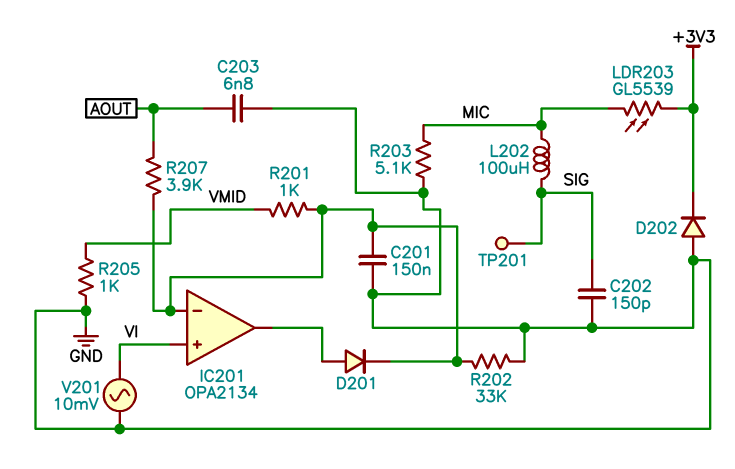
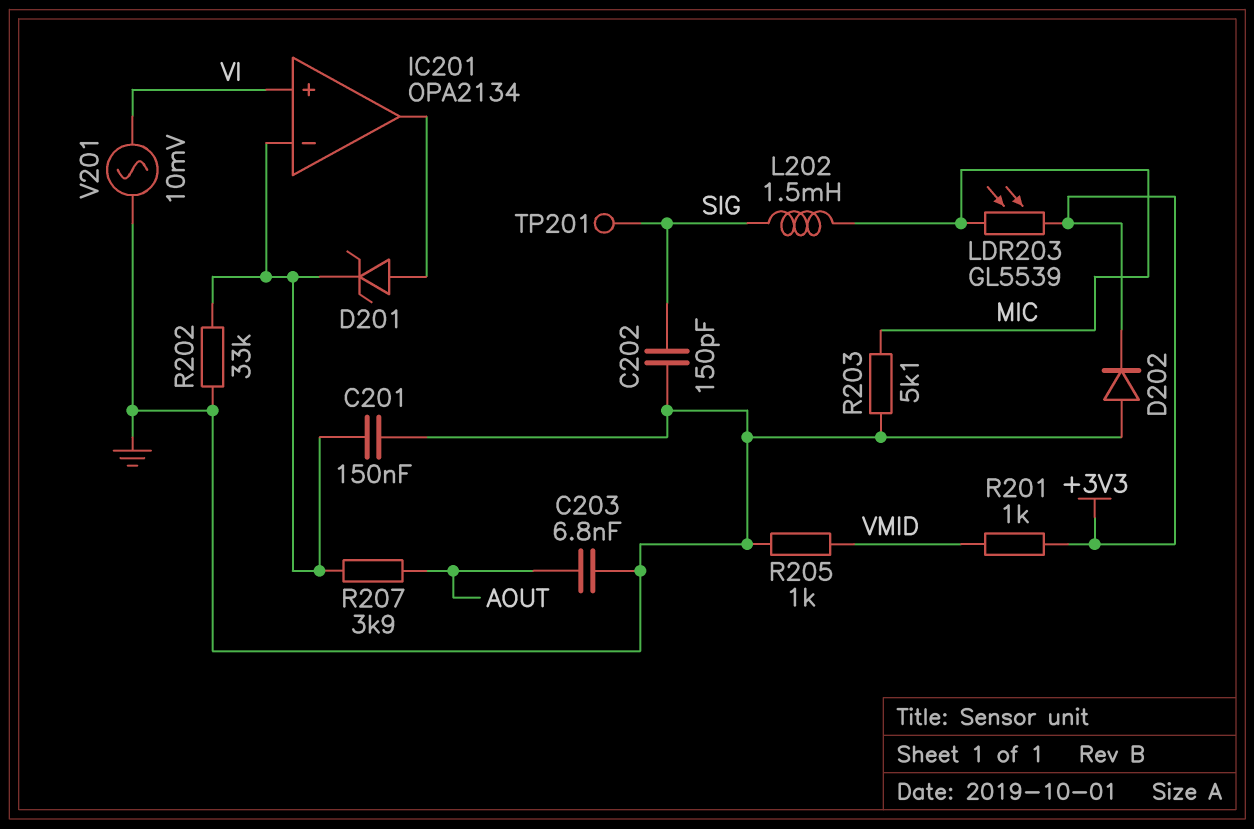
D201: diode (A IC201/out, K IC201/in-) -> zener (A IC201/out, K IC201/in-)
L202: 100uH (MIC, SIG) -> 1.5mH (MIC, SIG)
R201: 1k (IC201/in-, VMID) -> 1k (+3V3, VMID)

